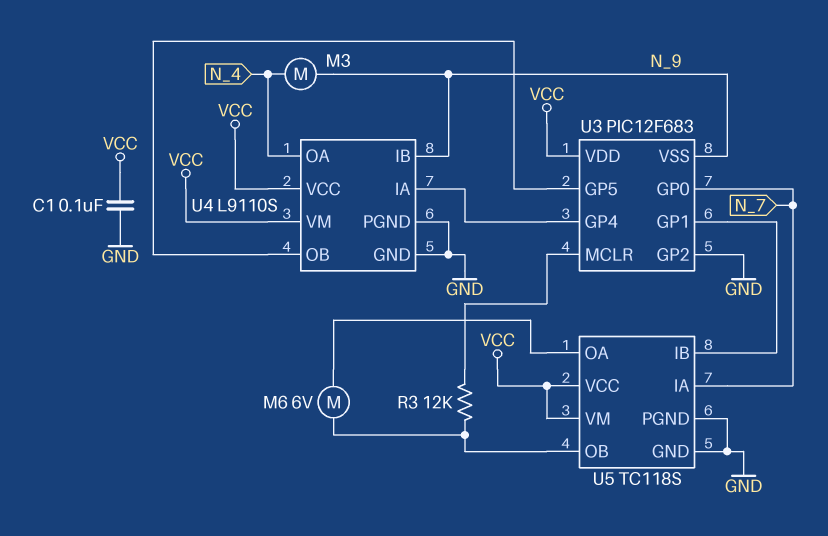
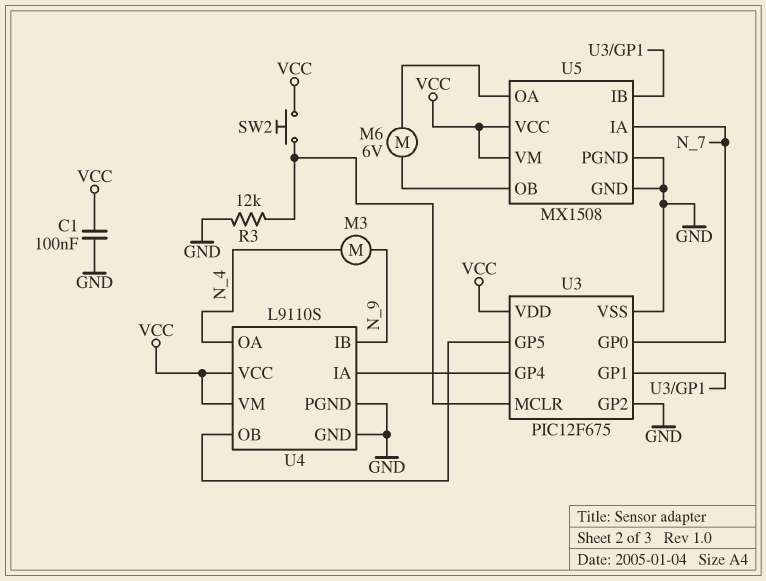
R3: 12k (U3/MCLR, U5/OB) -> 12k (GND, U3/MCLR)
SW2: none -> button (U3/MCLR, VCC)
U3: PIC12F683 -> PIC12F675
U3 pin VSS: N_9 -> GND
U5: TC118S -> MX1508

